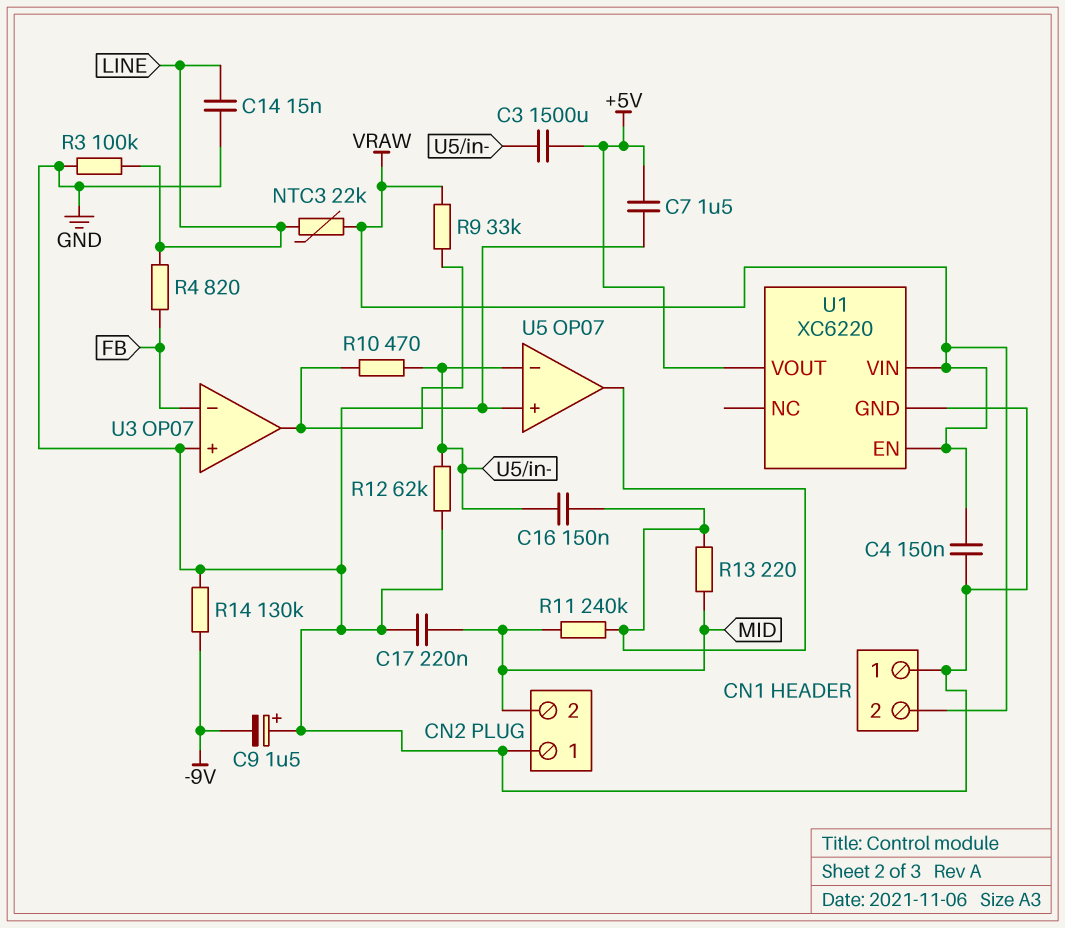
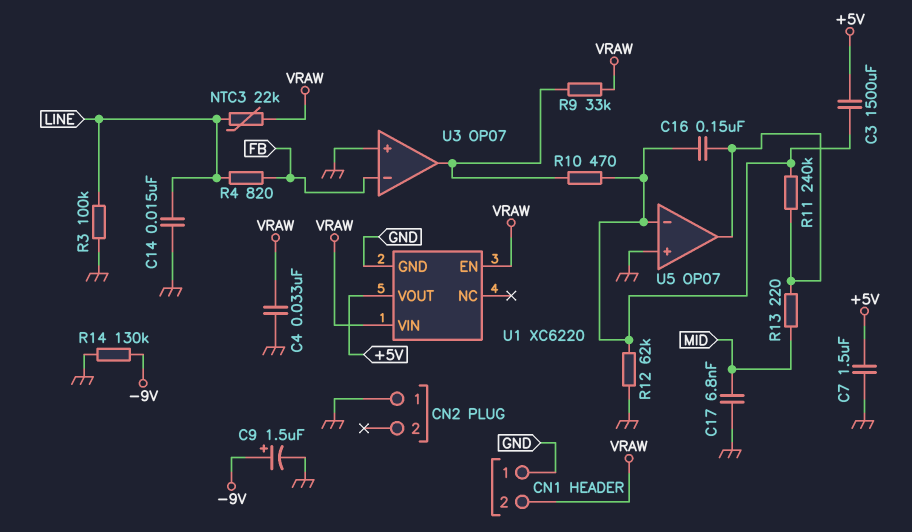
C4: 150nF (GND, VRAW) -> 33nF (GND, VRAW)
C9: 1.5uF (plus GND, minus -9V) -> 1.5uF (plus -9V, minus GND)
C17: 220nF (GND, MID) -> 6.8nF (GND, MID)
CN2 pin 2: MID -> none
R11: 240k (MID, U5/out) -> 240k (U5/in-, U5/out)

